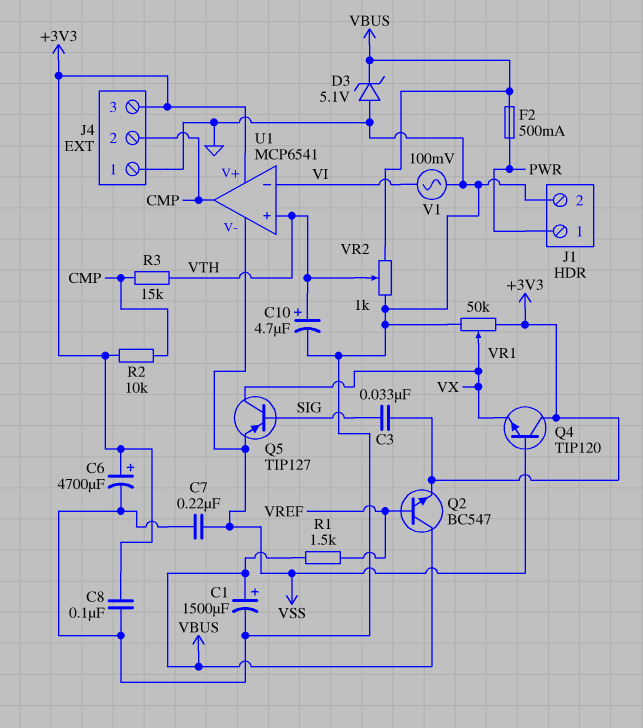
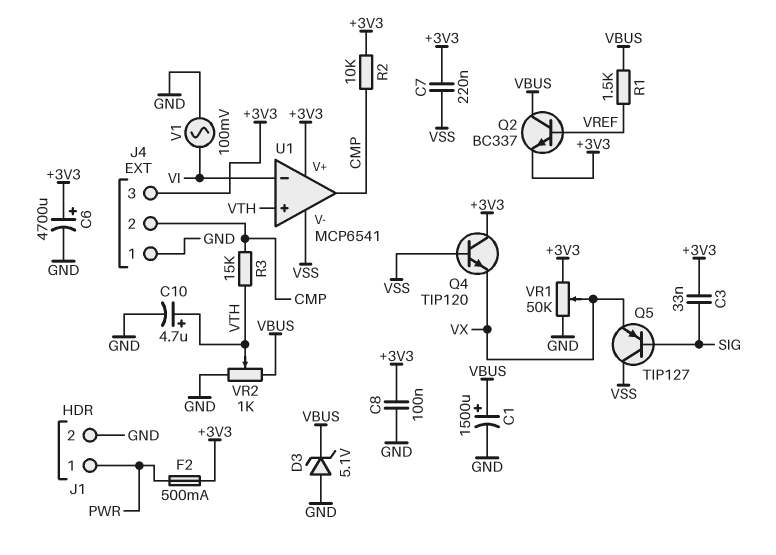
C7: 220nF (GND, VSS) -> 220nF (+3V3, VSS)
F2: 500mA (PWR, VBUS) -> 500mA (+3V3, PWR)
Q2: NPN BC547 (B VREF, C VBUS, E +3V3) -> NPN BC337 (B VREF, C VBUS, E +3V3)
Q5: PNP TIP127 (B SIG, C VX, E VSS) -> PNP TIP127 (B SIG, C VSS, E VX)

